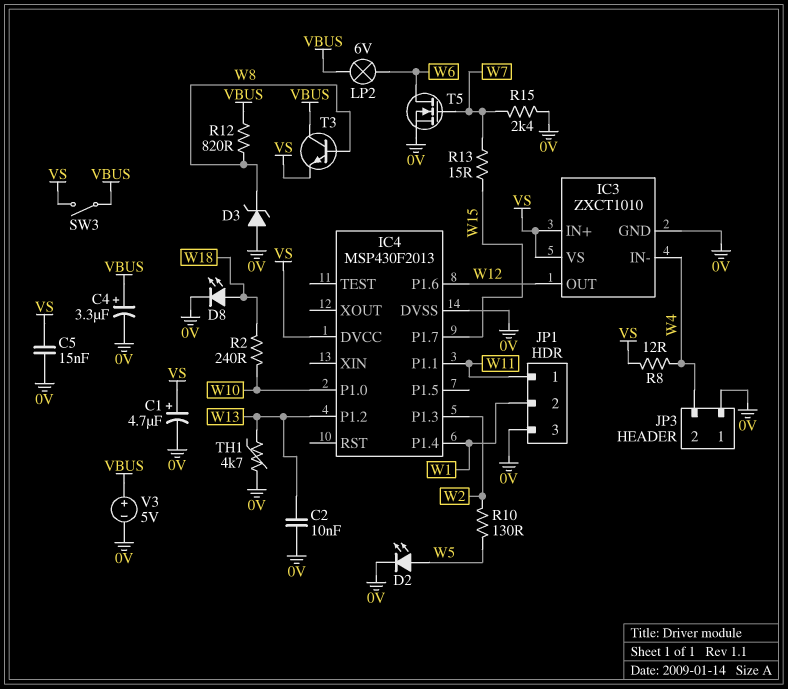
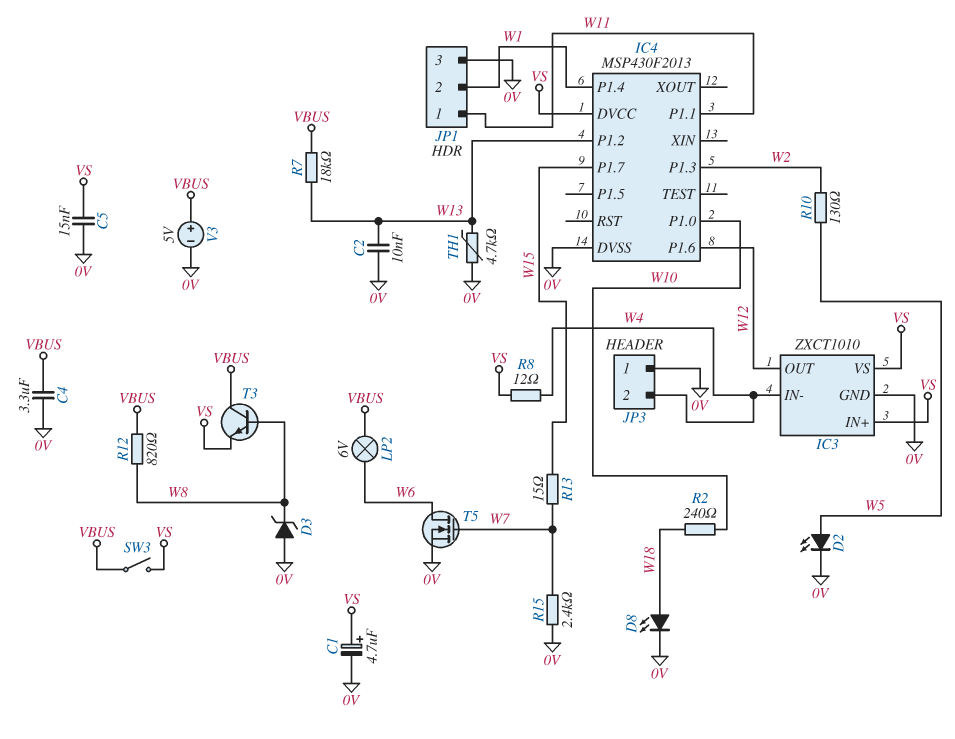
C4: 3.3uF (plus VBUS, minus 0V) -> 3.3uF (0V, VBUS)
R7: none -> 18k (VBUS, W13)

